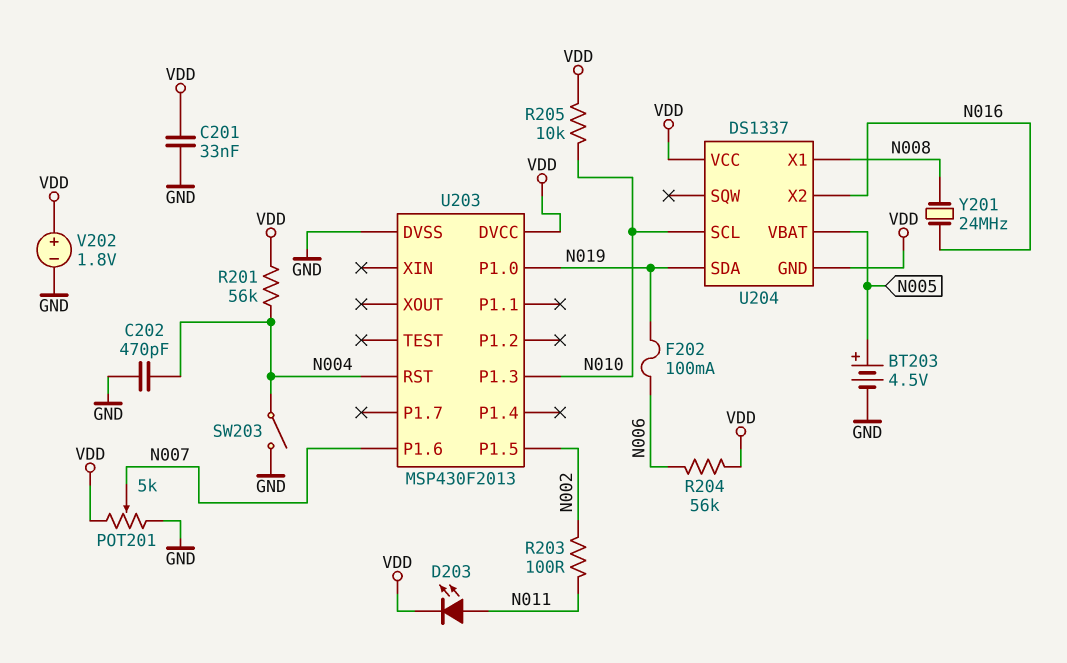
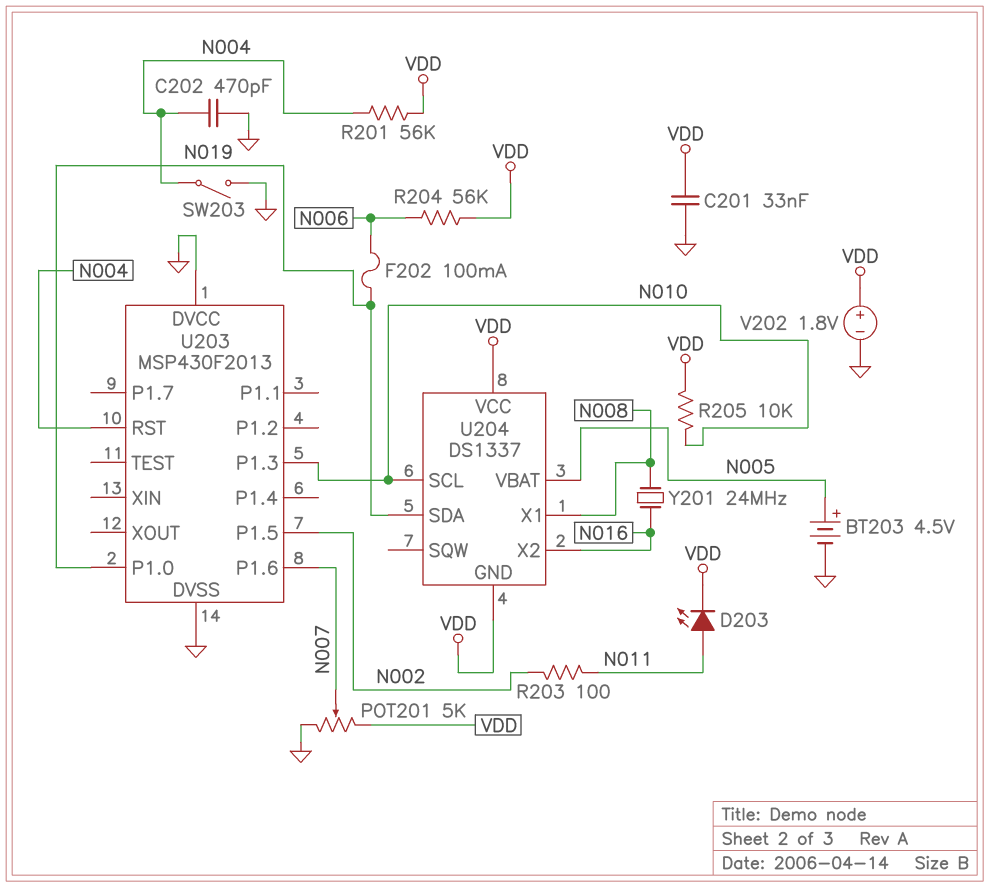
U203 pin DVCC: VDD -> GND

